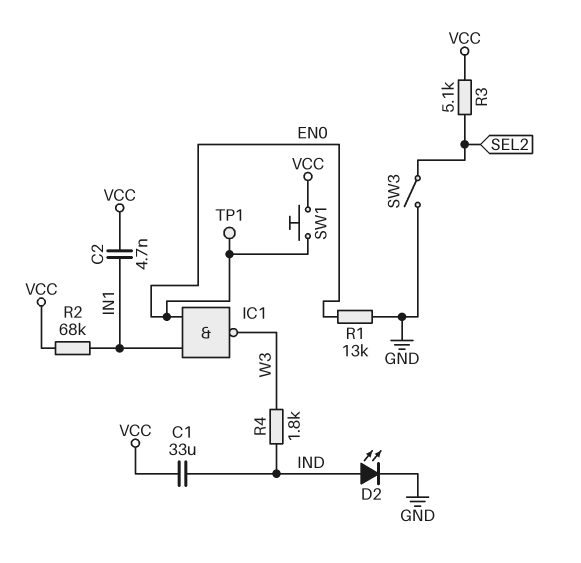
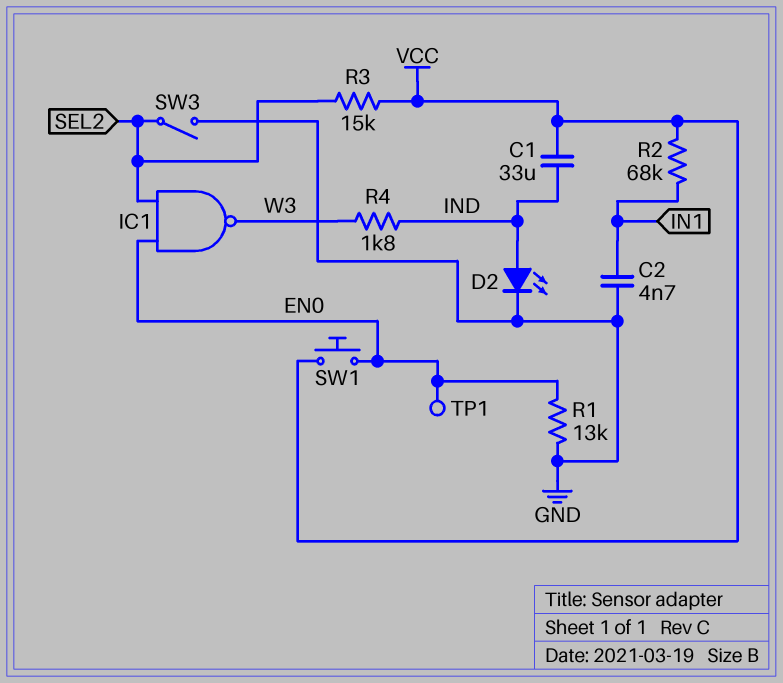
C2: 4.7nF (IN1, VCC) -> 4.7nF (GND, IN1)
IC1: NAND (in EN0, in IN1, out W3) -> NAND (in EN0, in SEL2, out W3)
R3: 5.1k (SEL2, VCC) -> 15k (SEL2, VCC)

